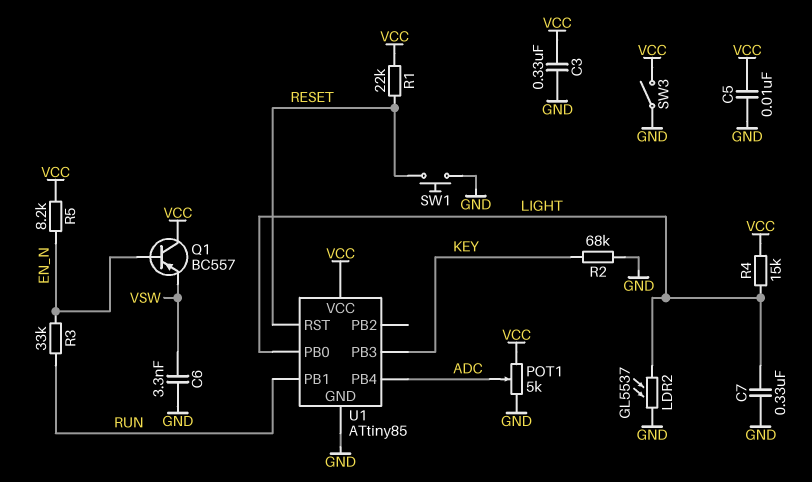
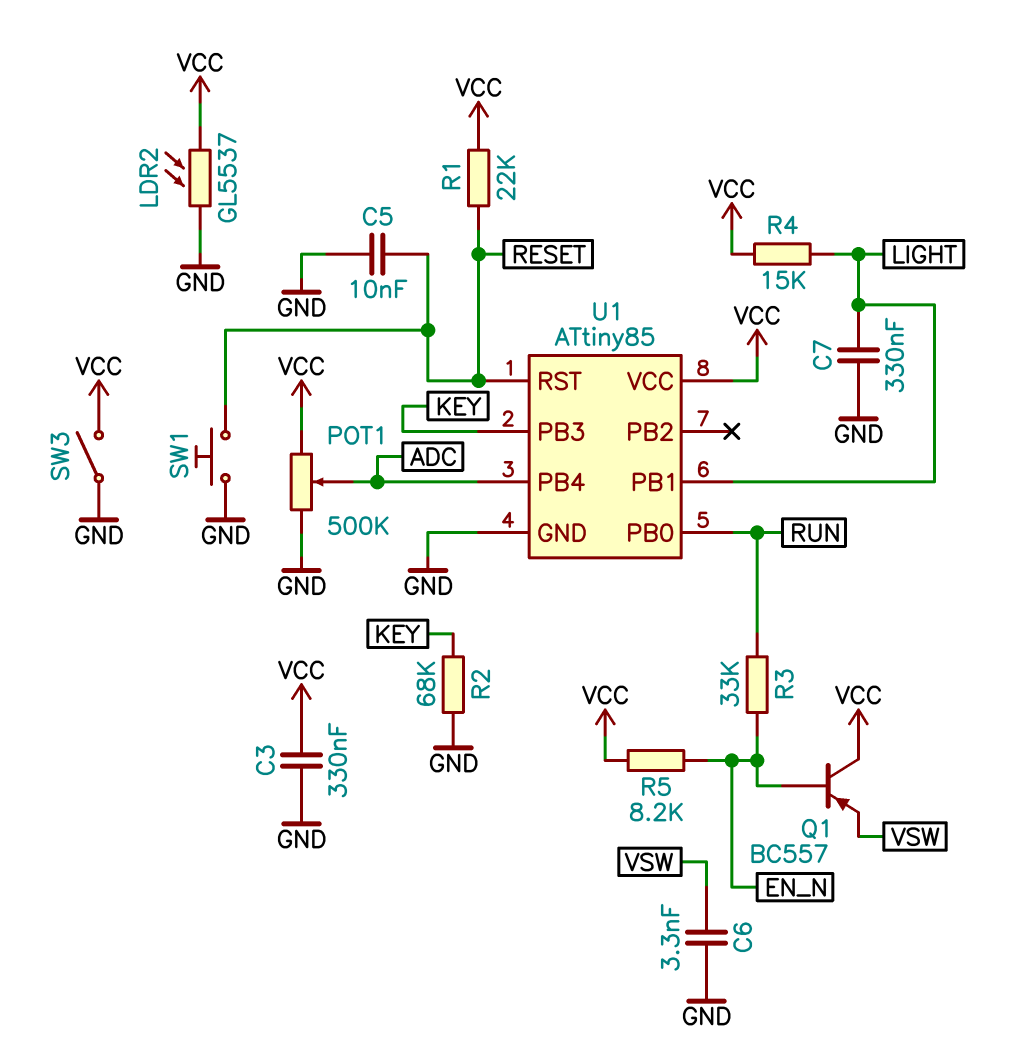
C5: 10nF (GND, VCC) -> 10nF (GND, RESET)
LDR2: GL5537 (GND, LIGHT) -> GL5537 (GND, VCC)
POT1: 5k (GND, VCC, wiper ADC) -> 500k (GND, VCC, wiper ADC)
U1 pin PB0: LIGHT -> RUN
U1 pin PB1: RUN -> LIGHT

